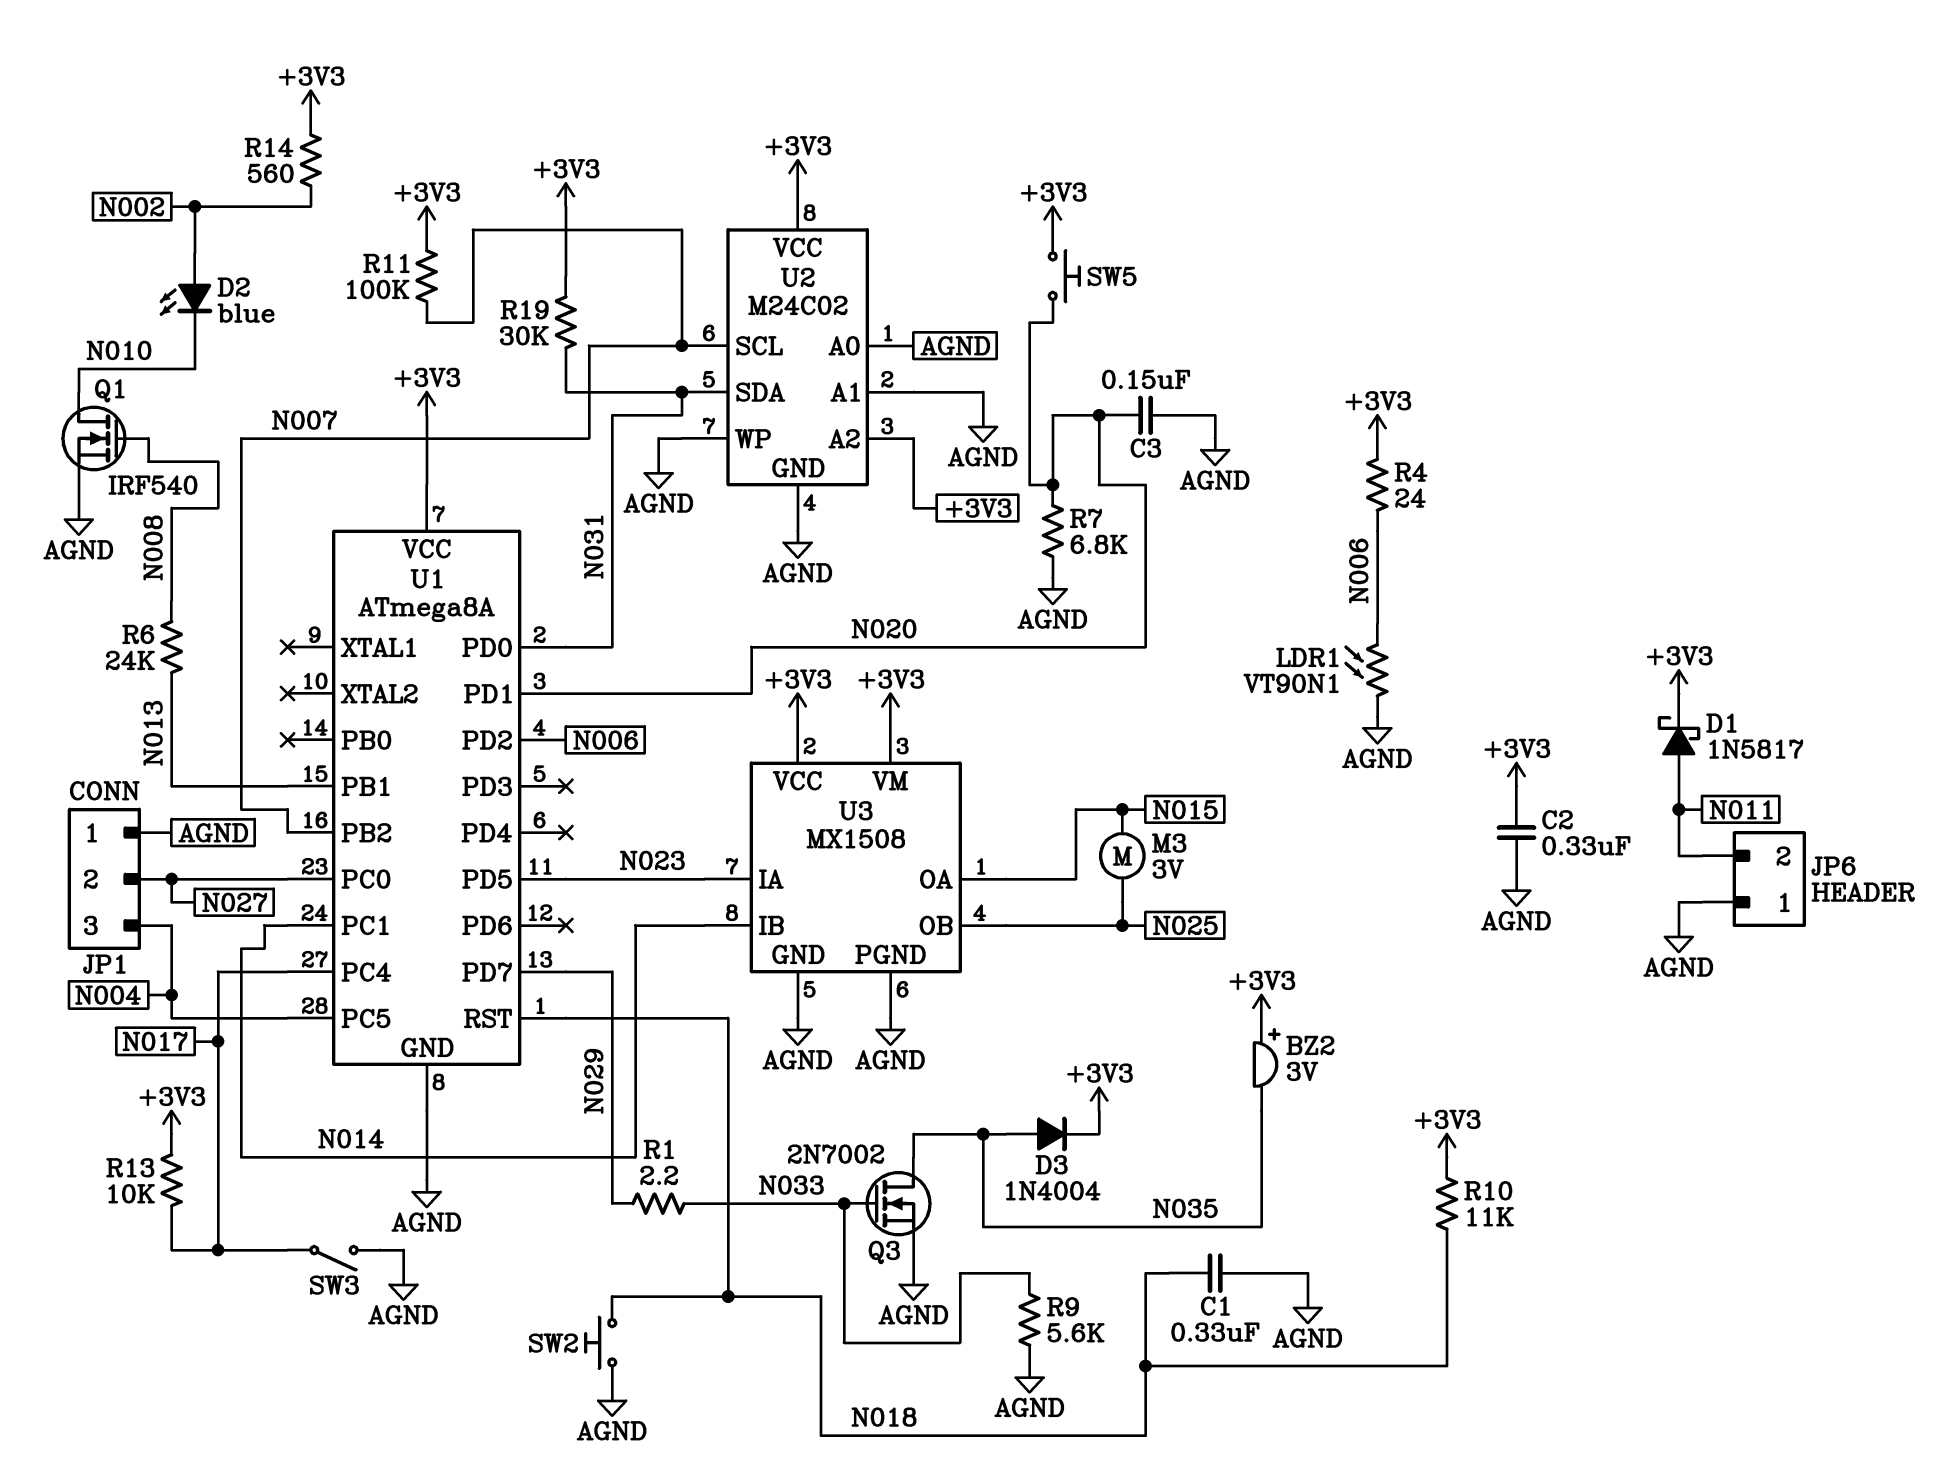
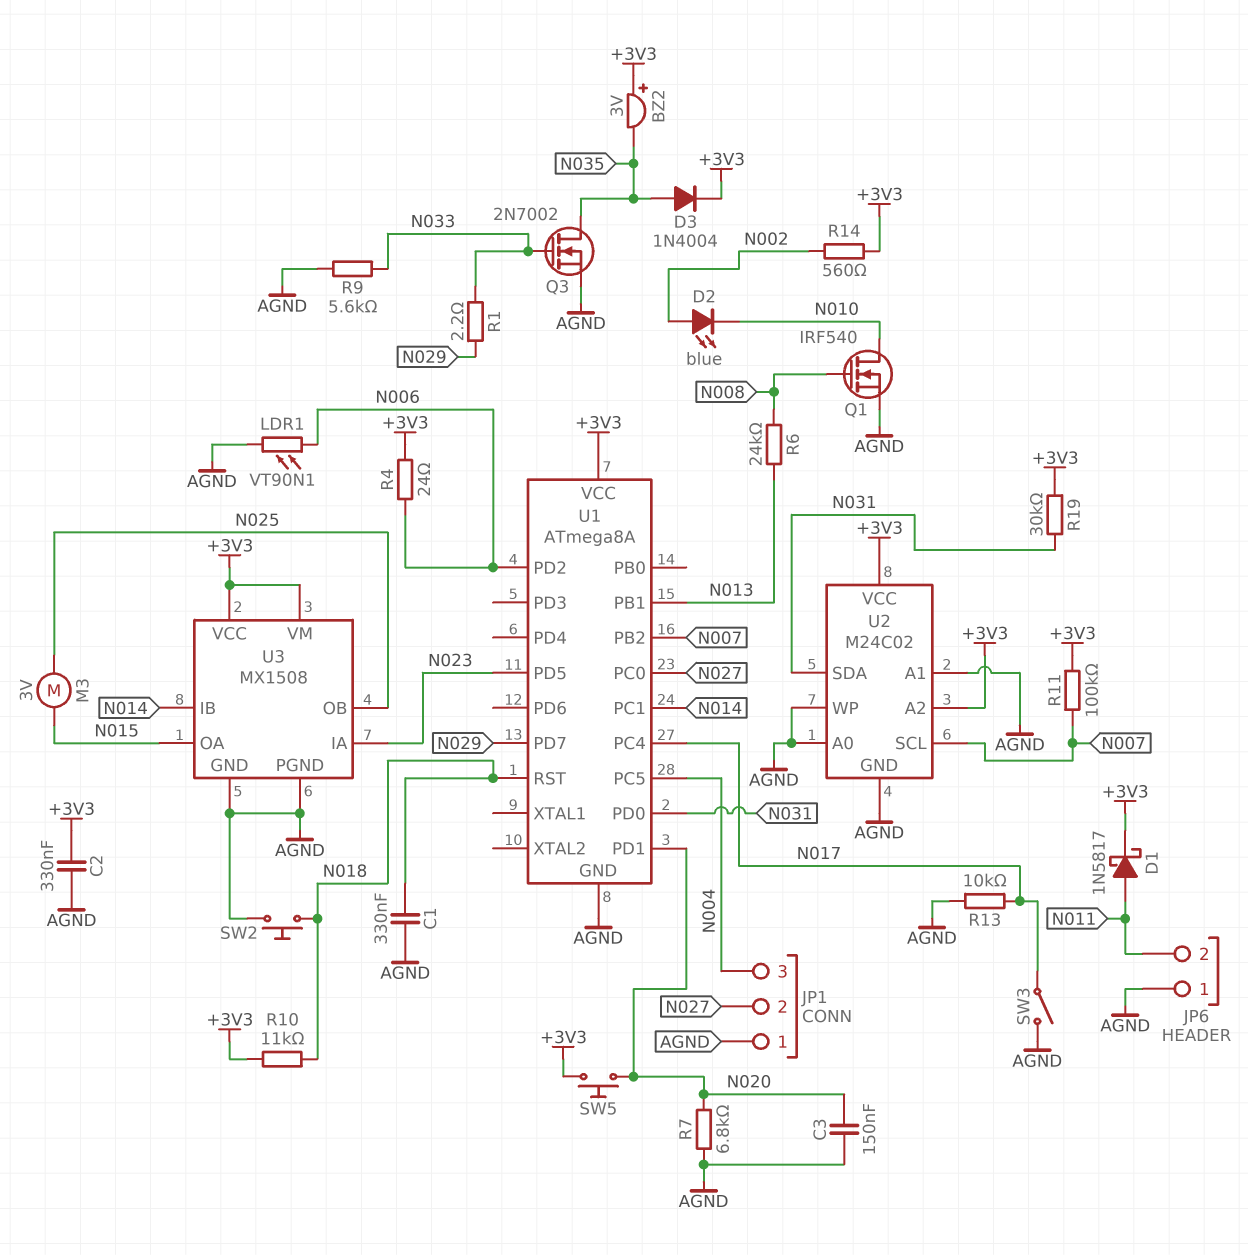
R13: 10k (+3V3, N017) -> 10k (AGND, N017)

